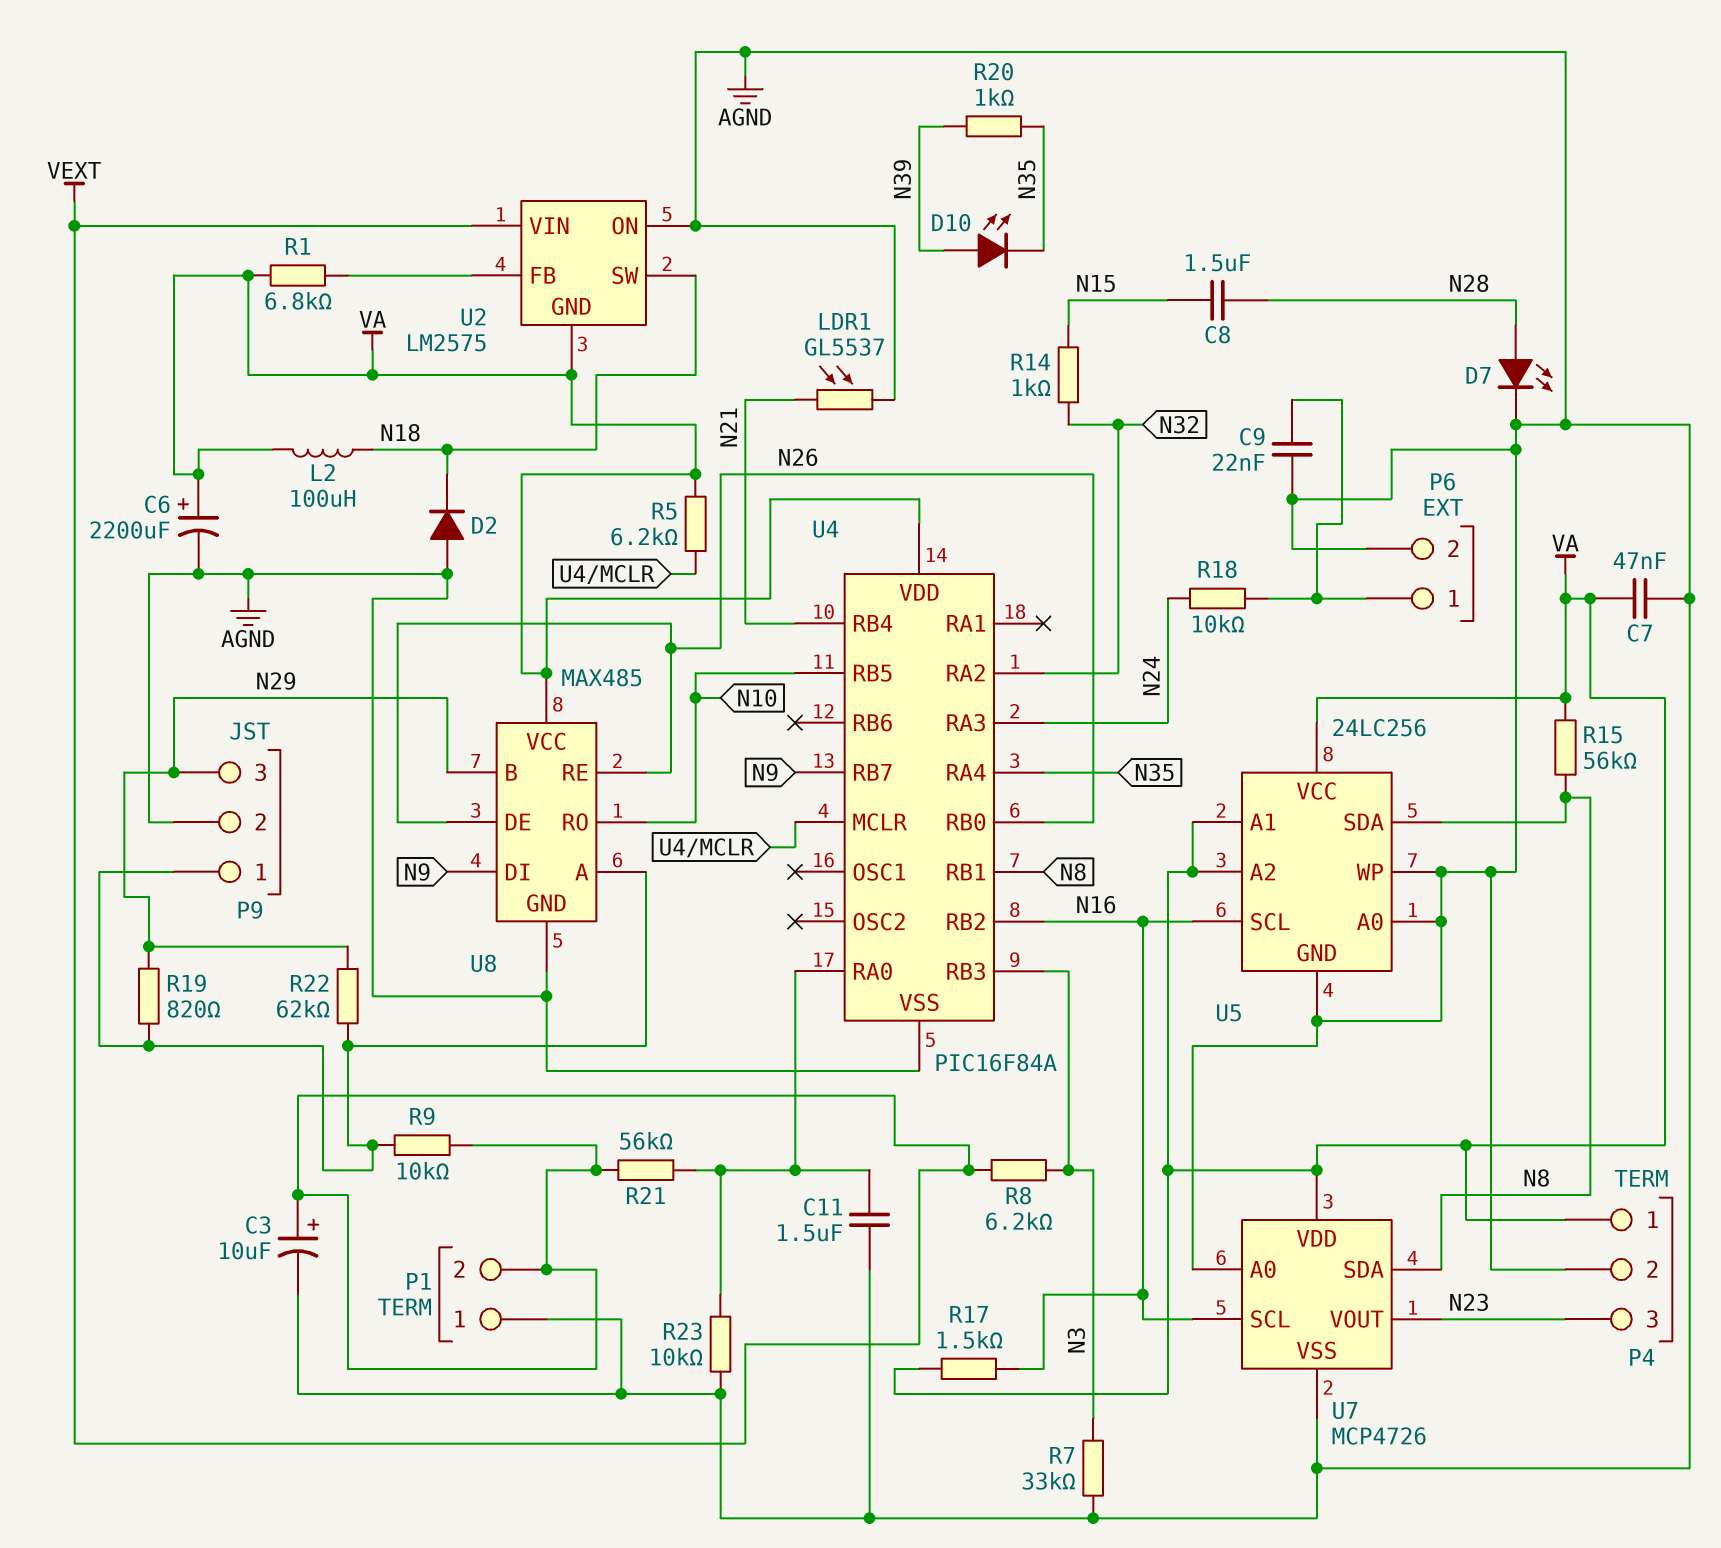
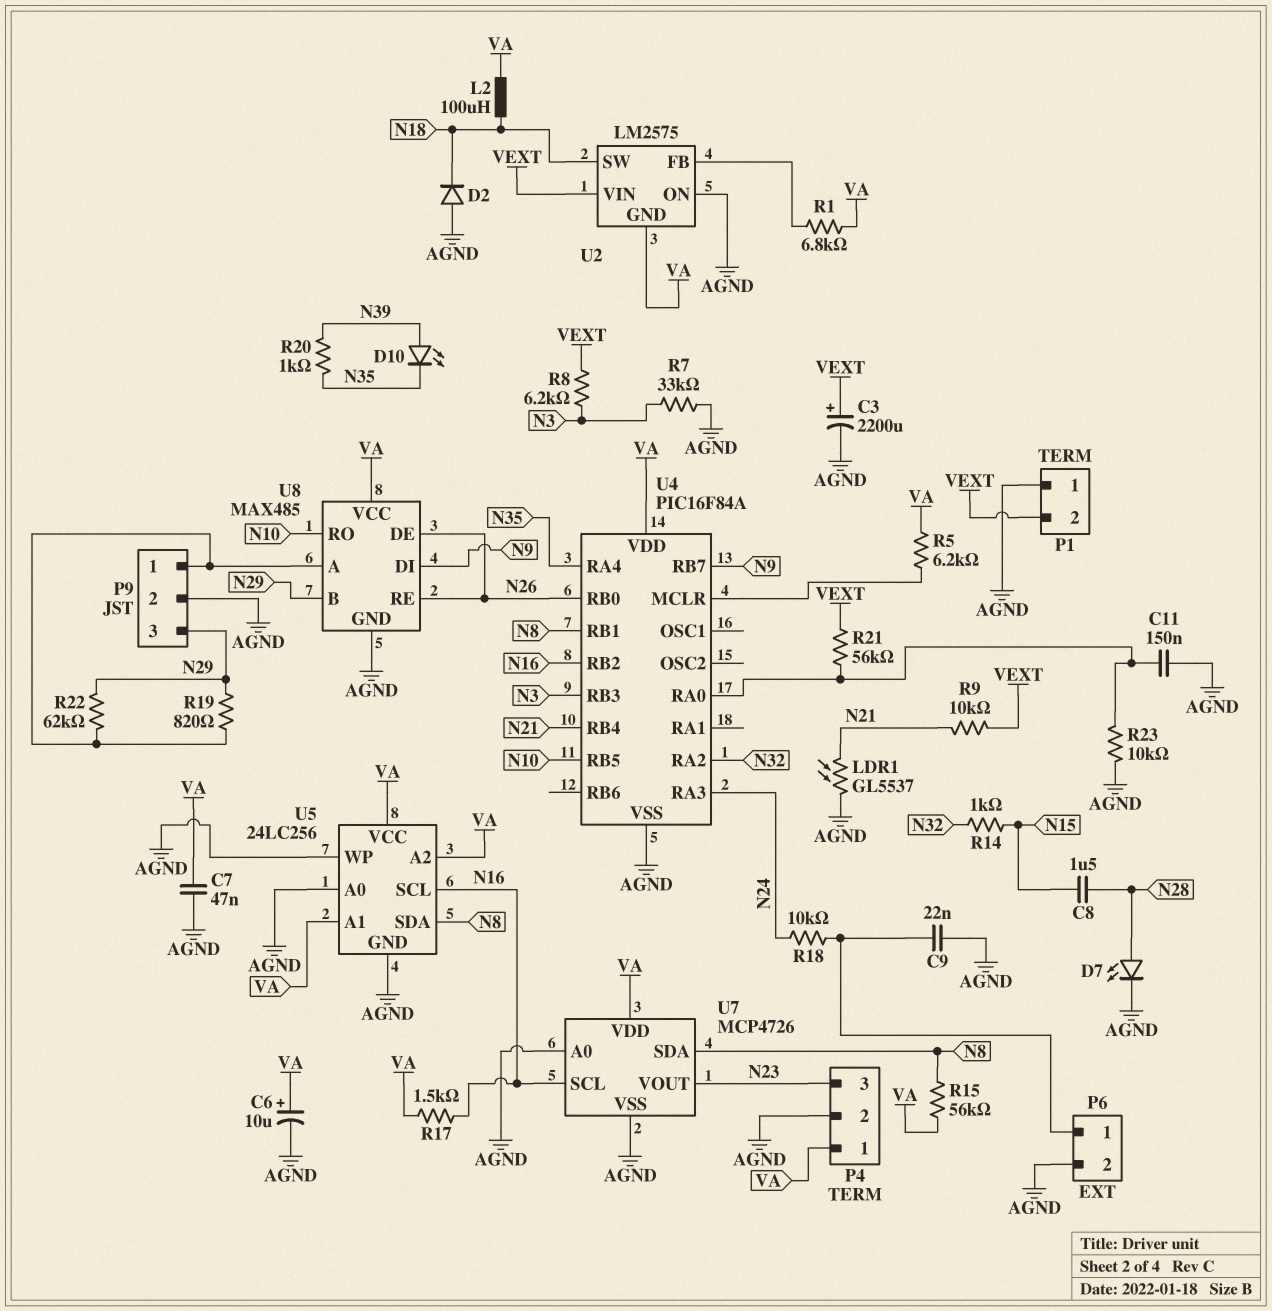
C3: 10uF (plus VEXT, minus AGND) -> 2200uF (plus VEXT, minus AGND)
C6: 2200uF (plus VA, minus AGND) -> 10uF (plus VA, minus AGND)
C11: 1.5uF (AGND, U4/RA0) -> 150nF (AGND, U4/RA0)
R9: 10k (P9/1, VEXT) -> 10k (N21, VEXT)

